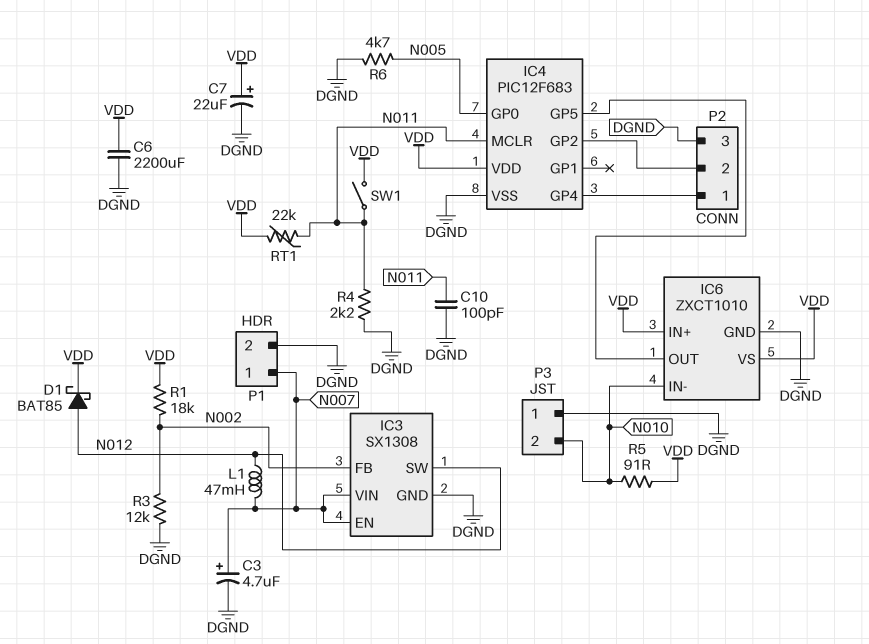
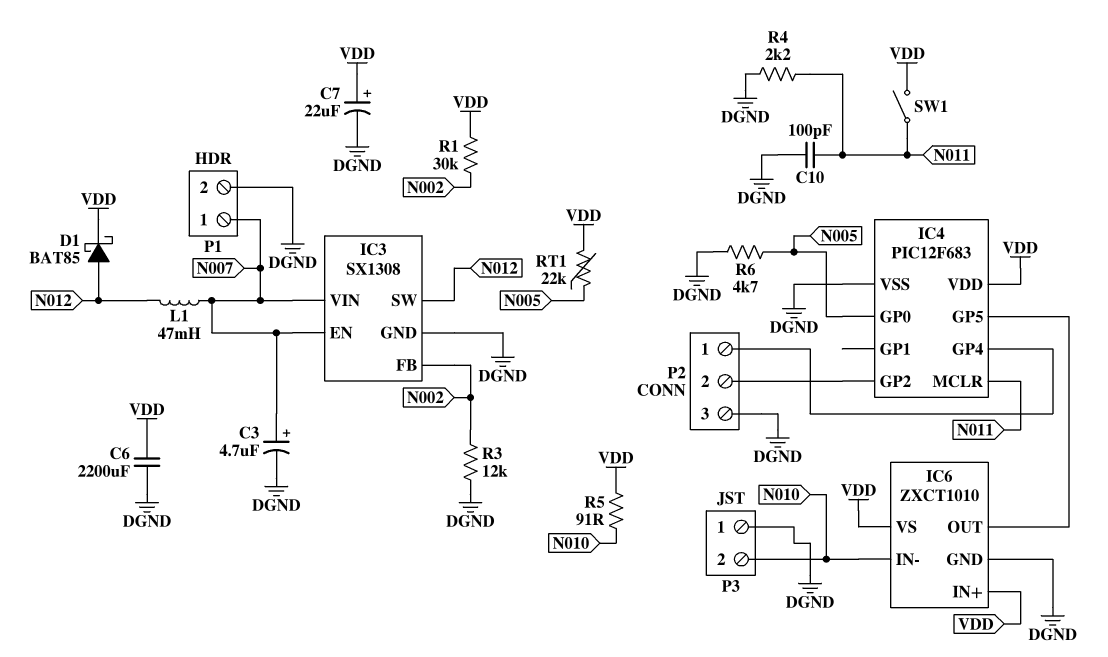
R1: 18k (N002, VDD) -> 30k (N002, VDD)
RT1: 22k (N011, VDD) -> 22k (N005, VDD)

